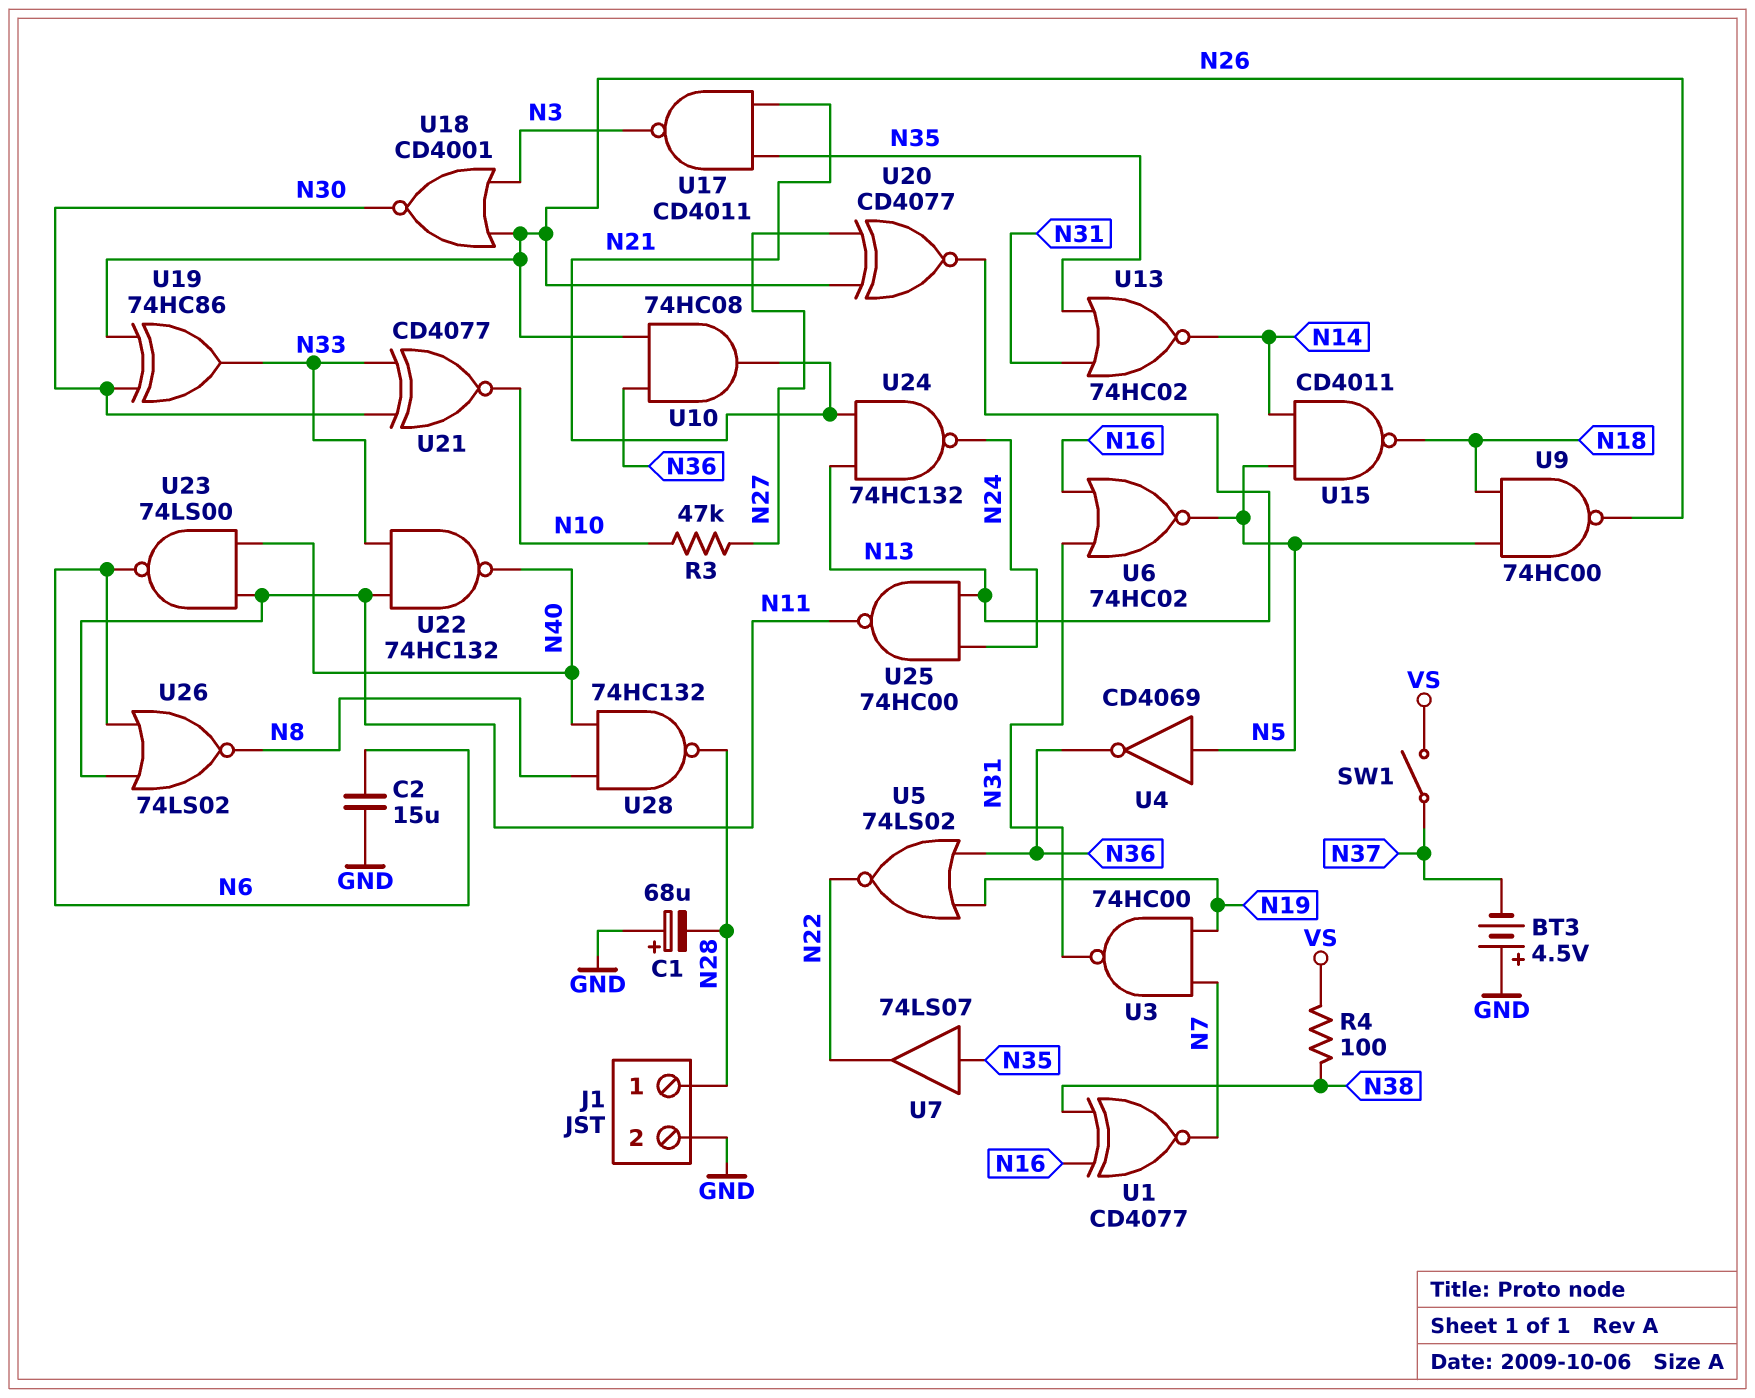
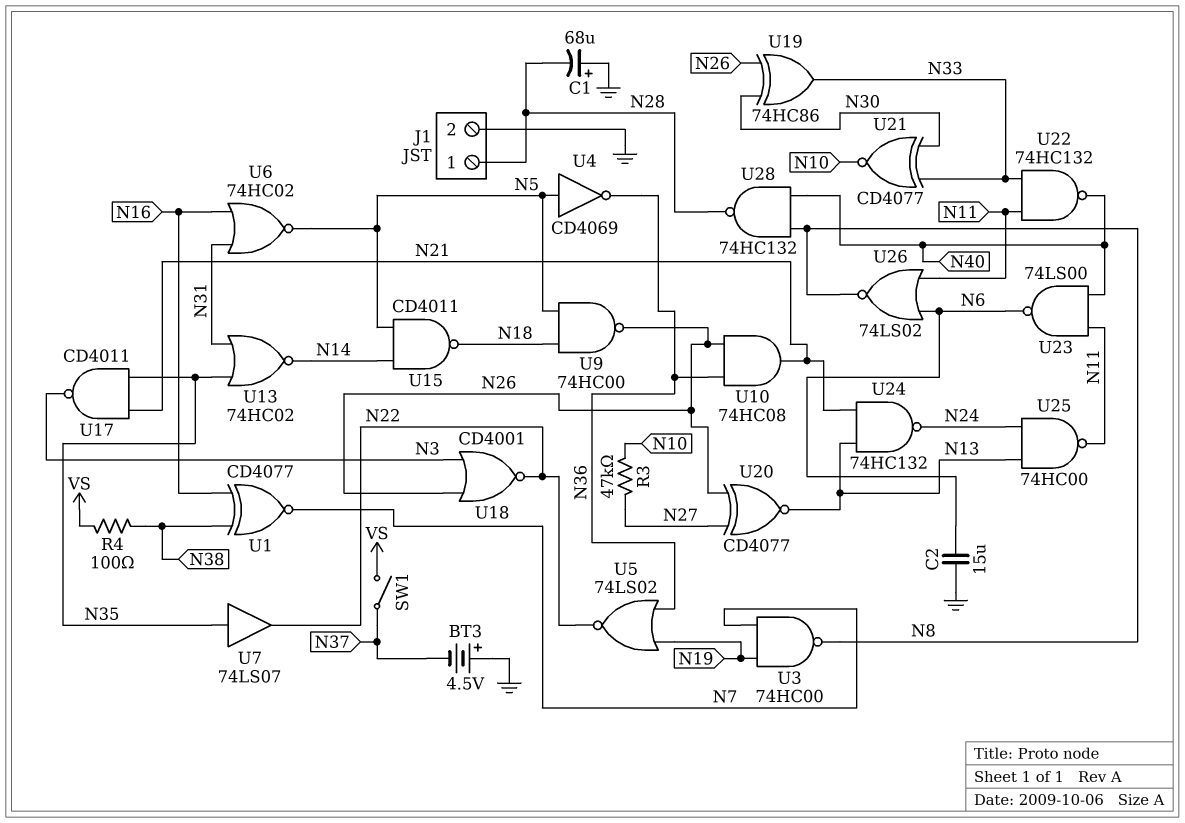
U3: NAND 74HC00 (in N7, in N19, out N31) -> NAND 74HC00 (in N7, in N19, out N8)
U18: NOR CD4001 (in N3, in N26, out N30) -> NOR CD4001 (in N3, in N26, out N22)

